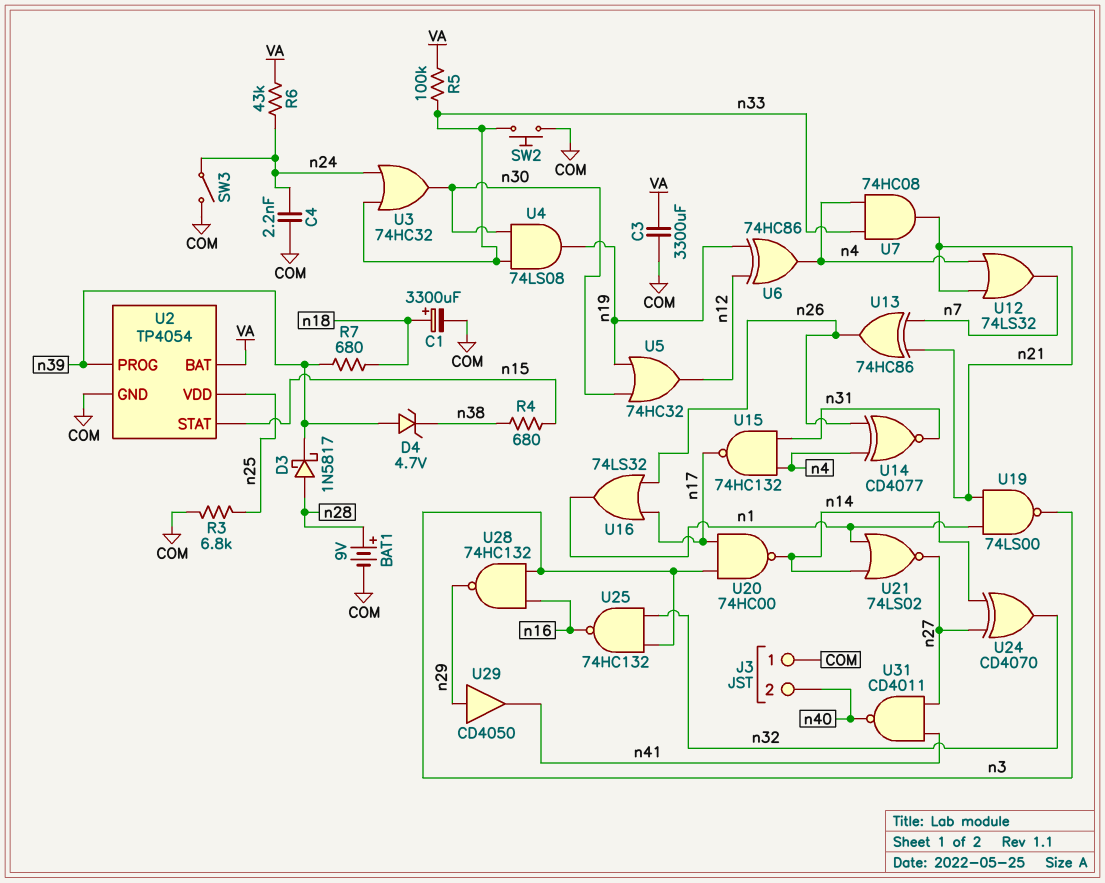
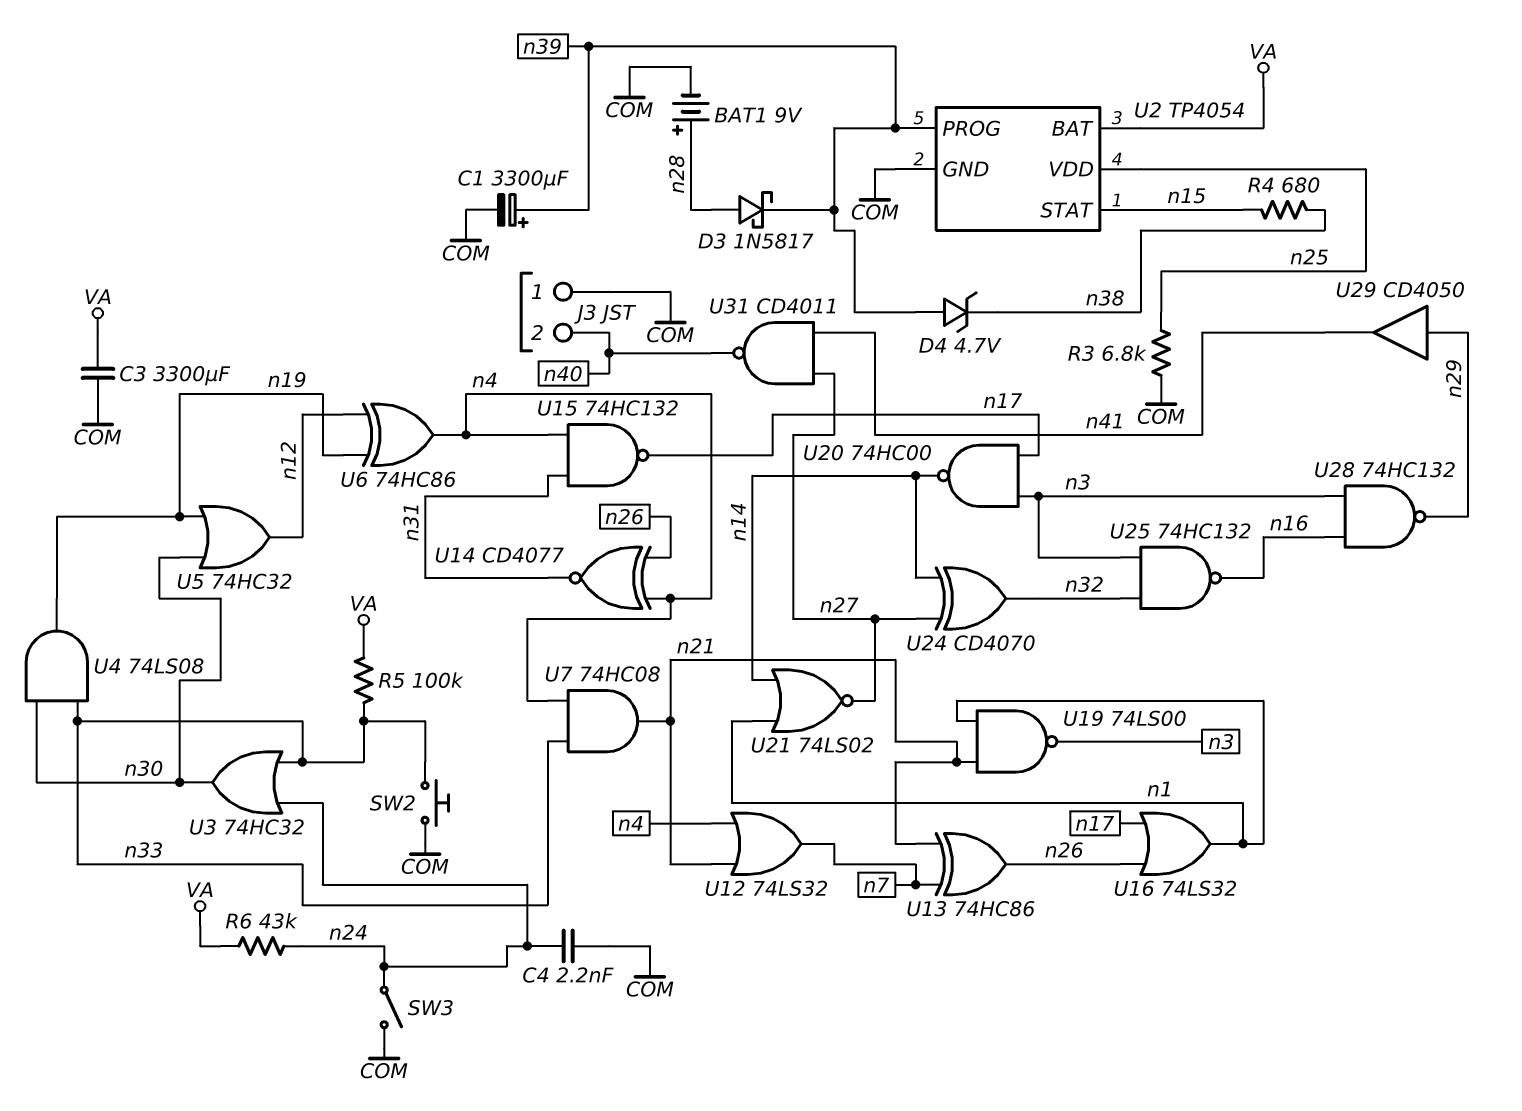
C1: 3300uF (plus n18, minus COM) -> 3300uF (plus n39, minus COM)
R7: 680 (n18, n39) -> none

